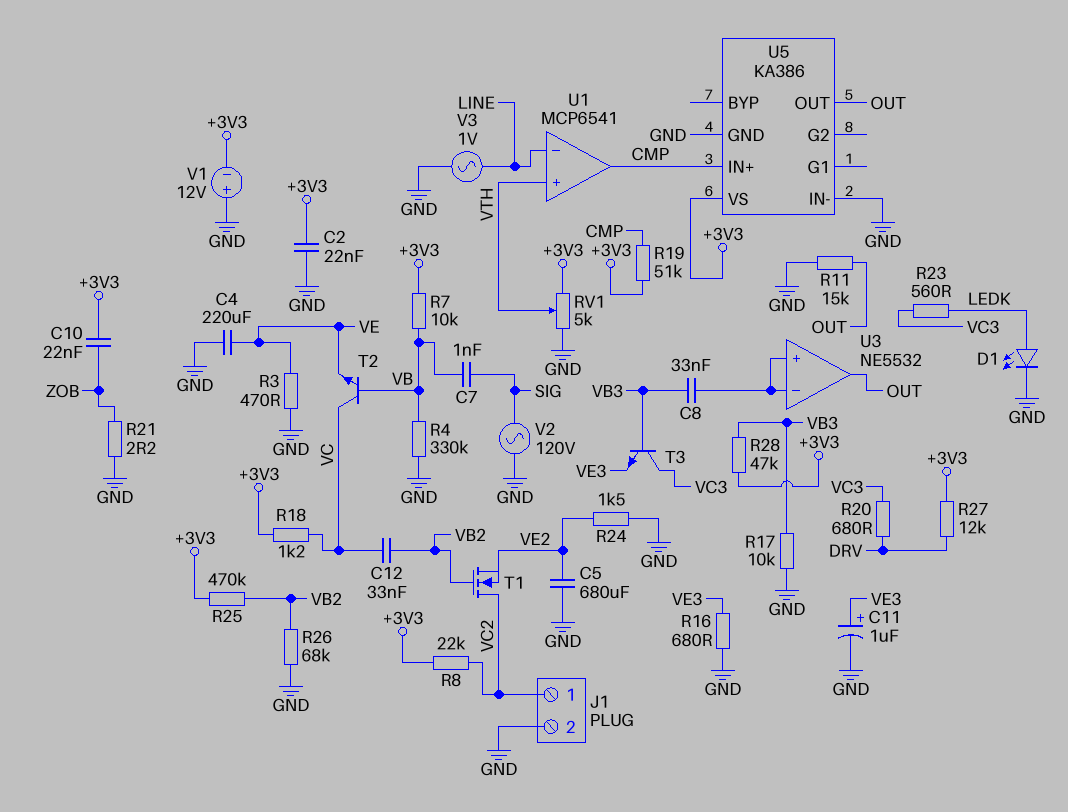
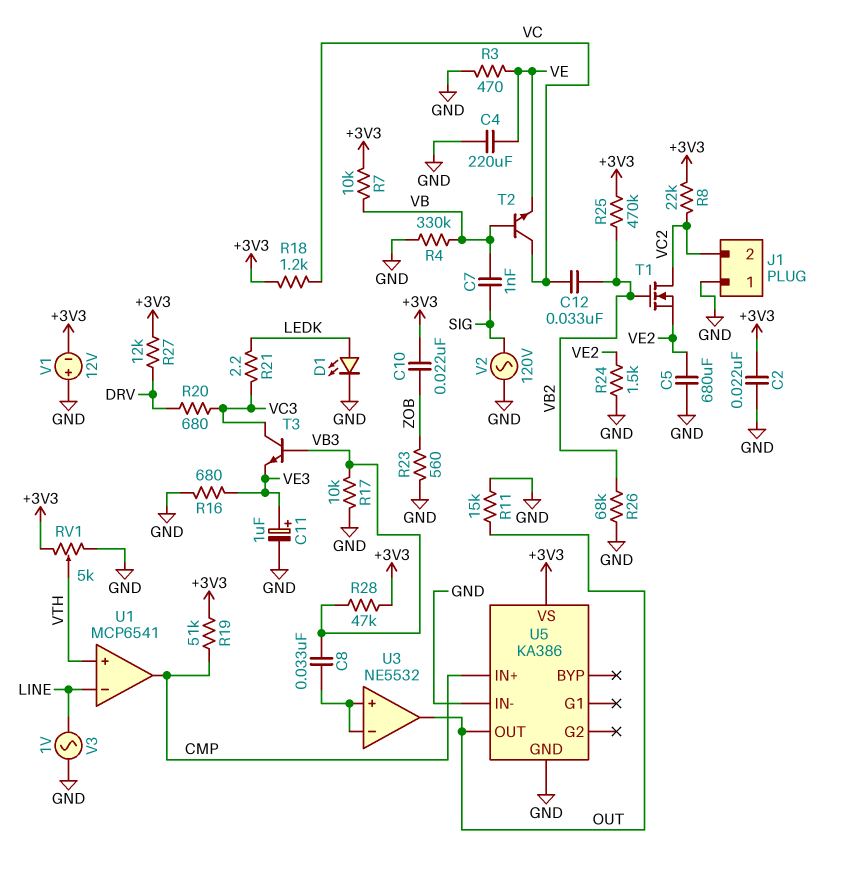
J1 pin 1: VC2 -> GND
J1 pin 2: GND -> VC2
R21: 2.2 (GND, ZOB) -> 2.2 (LEDK, VC3)
R23: 560 (LEDK, VC3) -> 560 (GND, ZOB)

